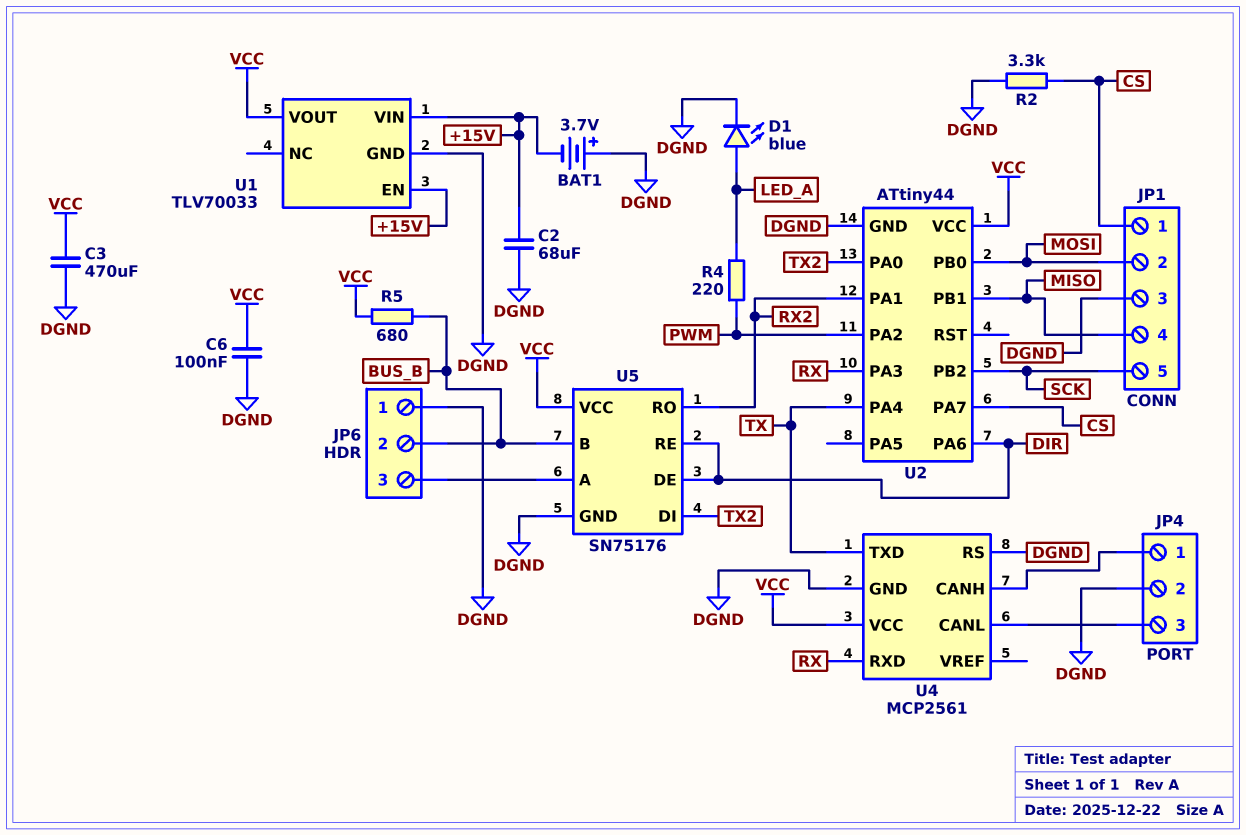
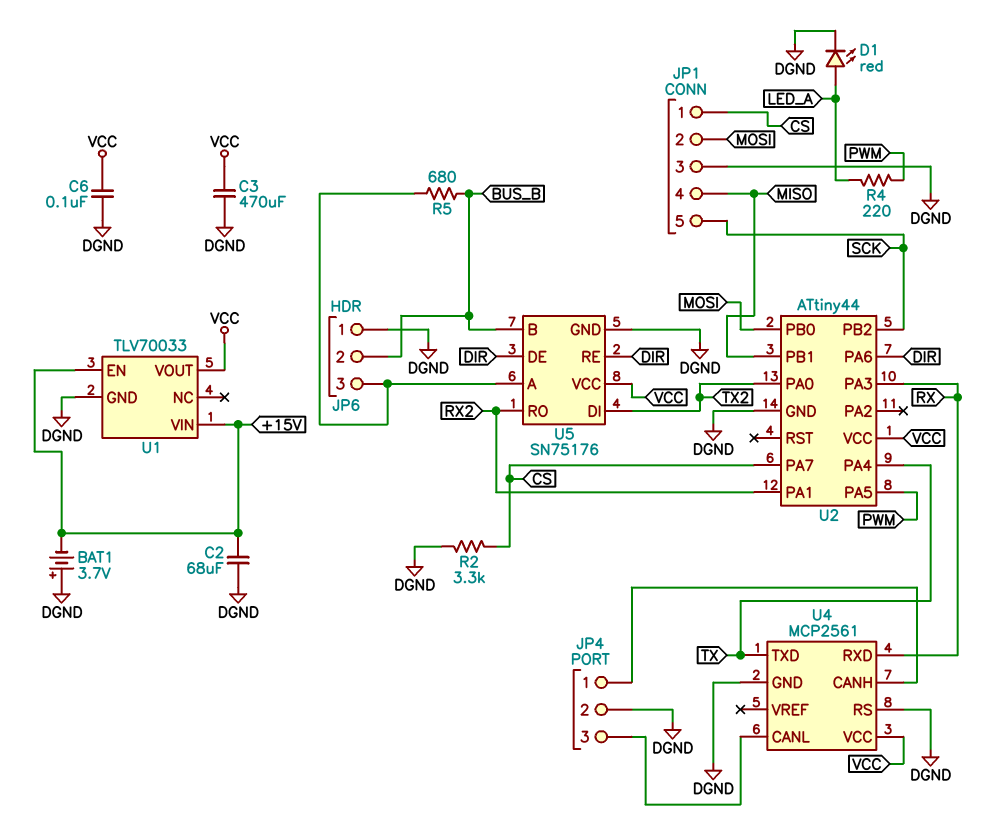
D1: LED blue (A LED_A, K DGND) -> LED red (A LED_A, K DGND)
R5: 680 (BUS_B, VCC) -> 680 (BUS_B, JP6/3)
U2 pin PA2: PWM -> none
U2 pin PA5: none -> PWM

